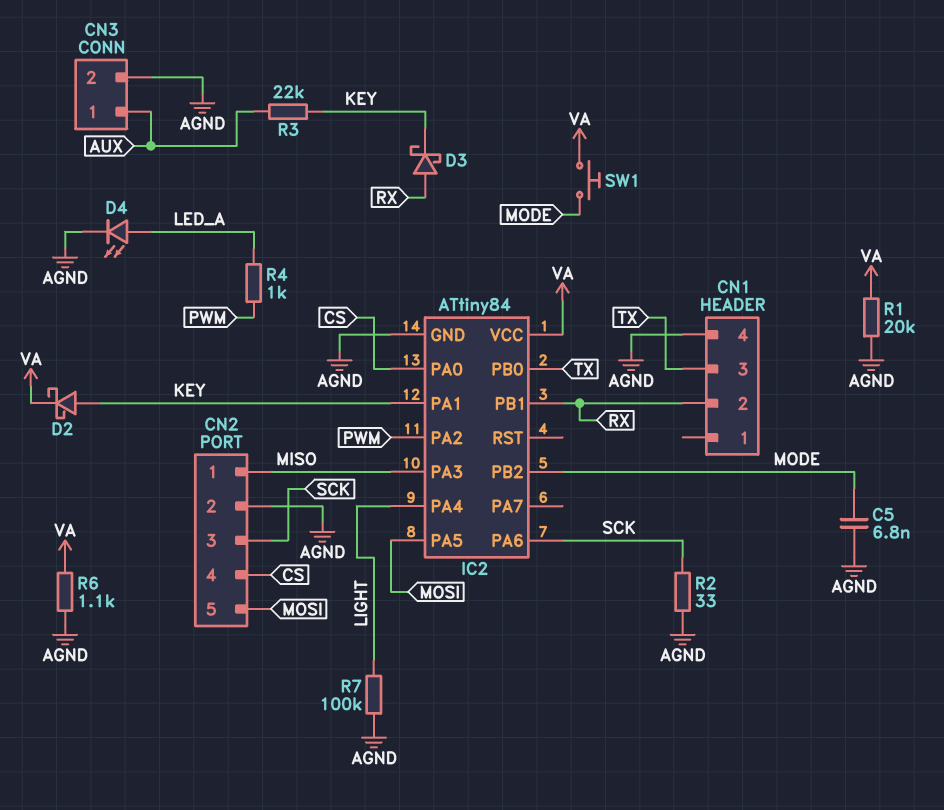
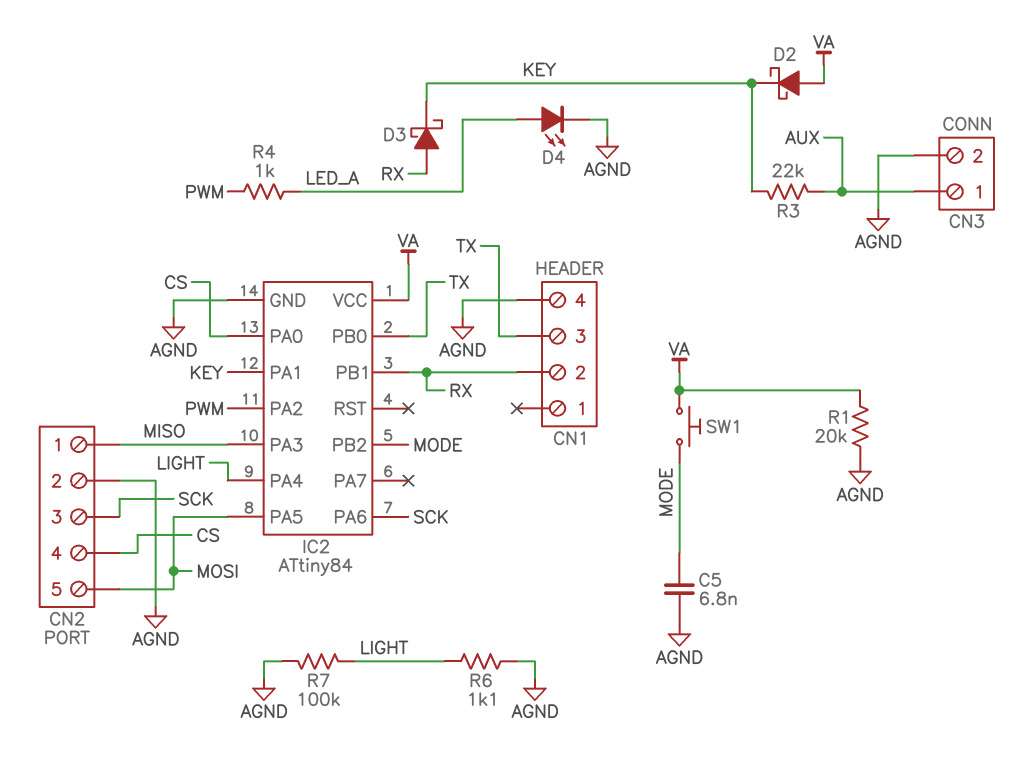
D2: schottky (A KEY, K VA) -> schottky (A VA, K KEY)
R2: 33 (AGND, SCK) -> none
R6: 1.1k (AGND, VA) -> 1.1k (AGND, LIGHT)

